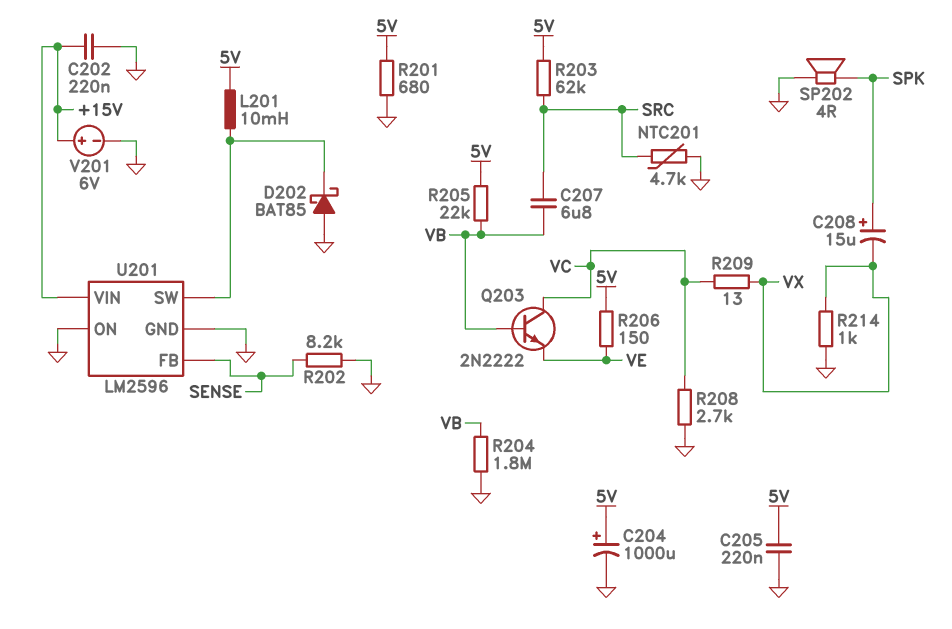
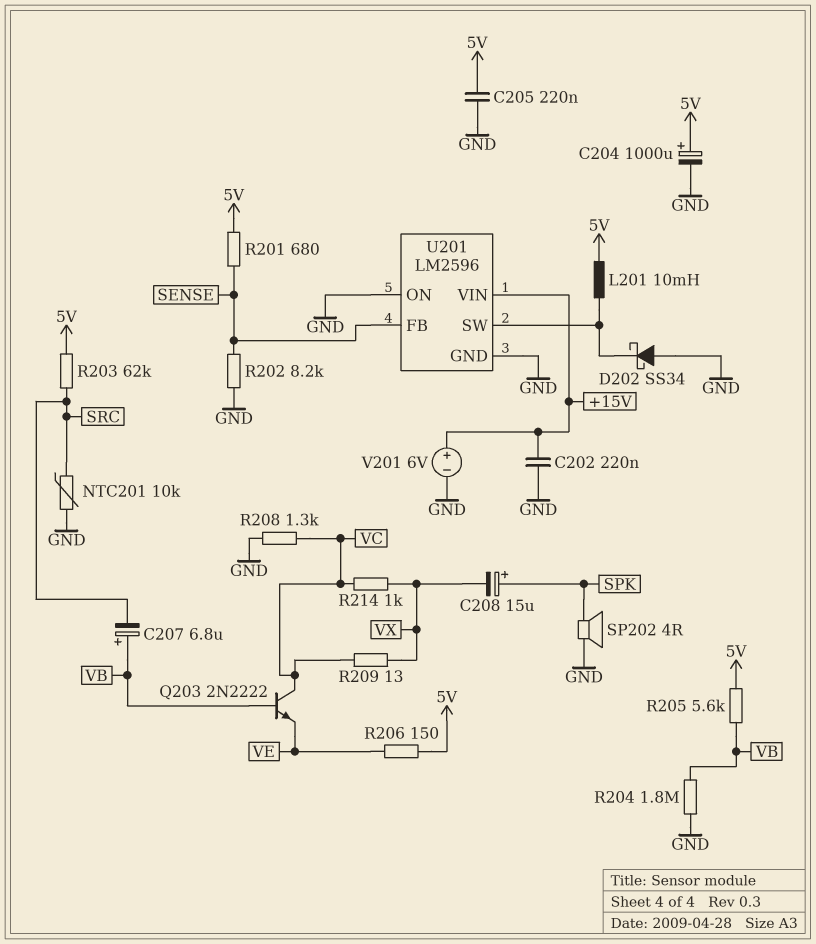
C207: 6.8uF (SRC, VB) -> 6.8uF (plus VB, minus SRC)
D202: schottky BAT85 (A GND, K U201/SW) -> schottky SS34 (A GND, K U201/SW)
NTC201: 4.7k (GND, SRC) -> 10k (GND, SRC)
R201: 680 (5V, GND) -> 680 (5V, SENSE)
R205: 22k (5V, VB) -> 5.6k (5V, VB)
R208: 2.7k (GND, VC) -> 1.3k (GND, VC)
R214: 1k (GND, VX) -> 1k (VC, VX)

